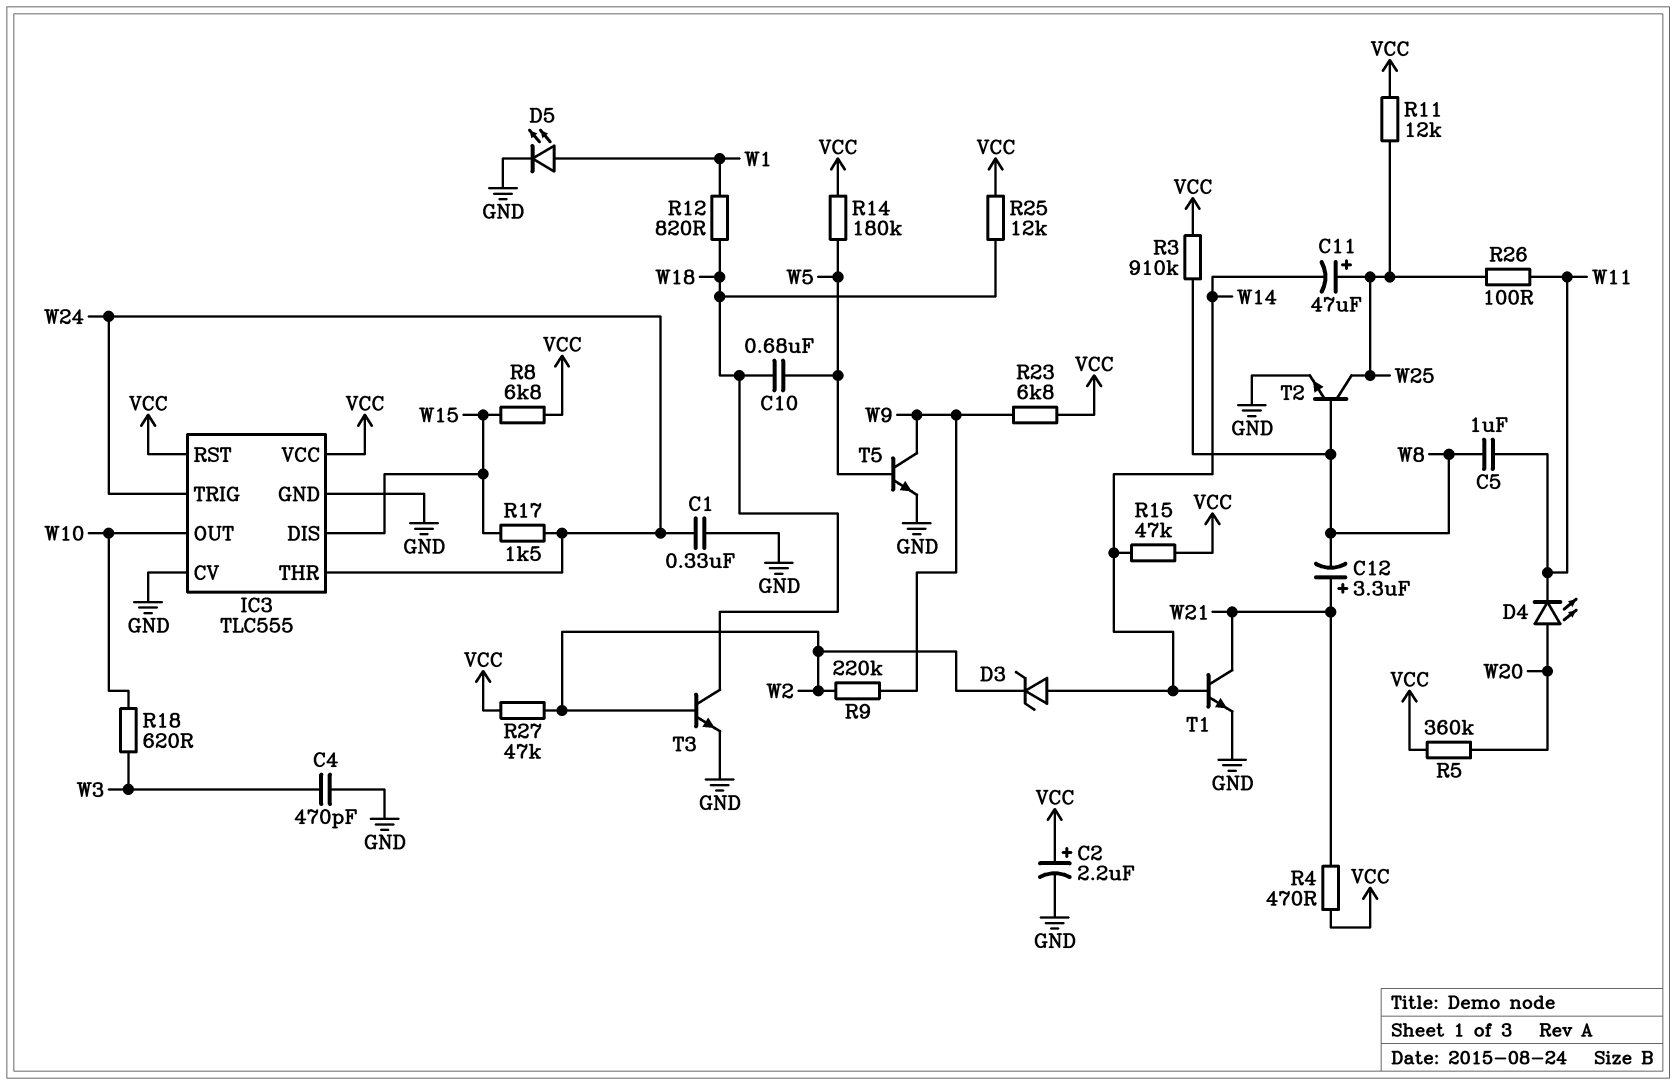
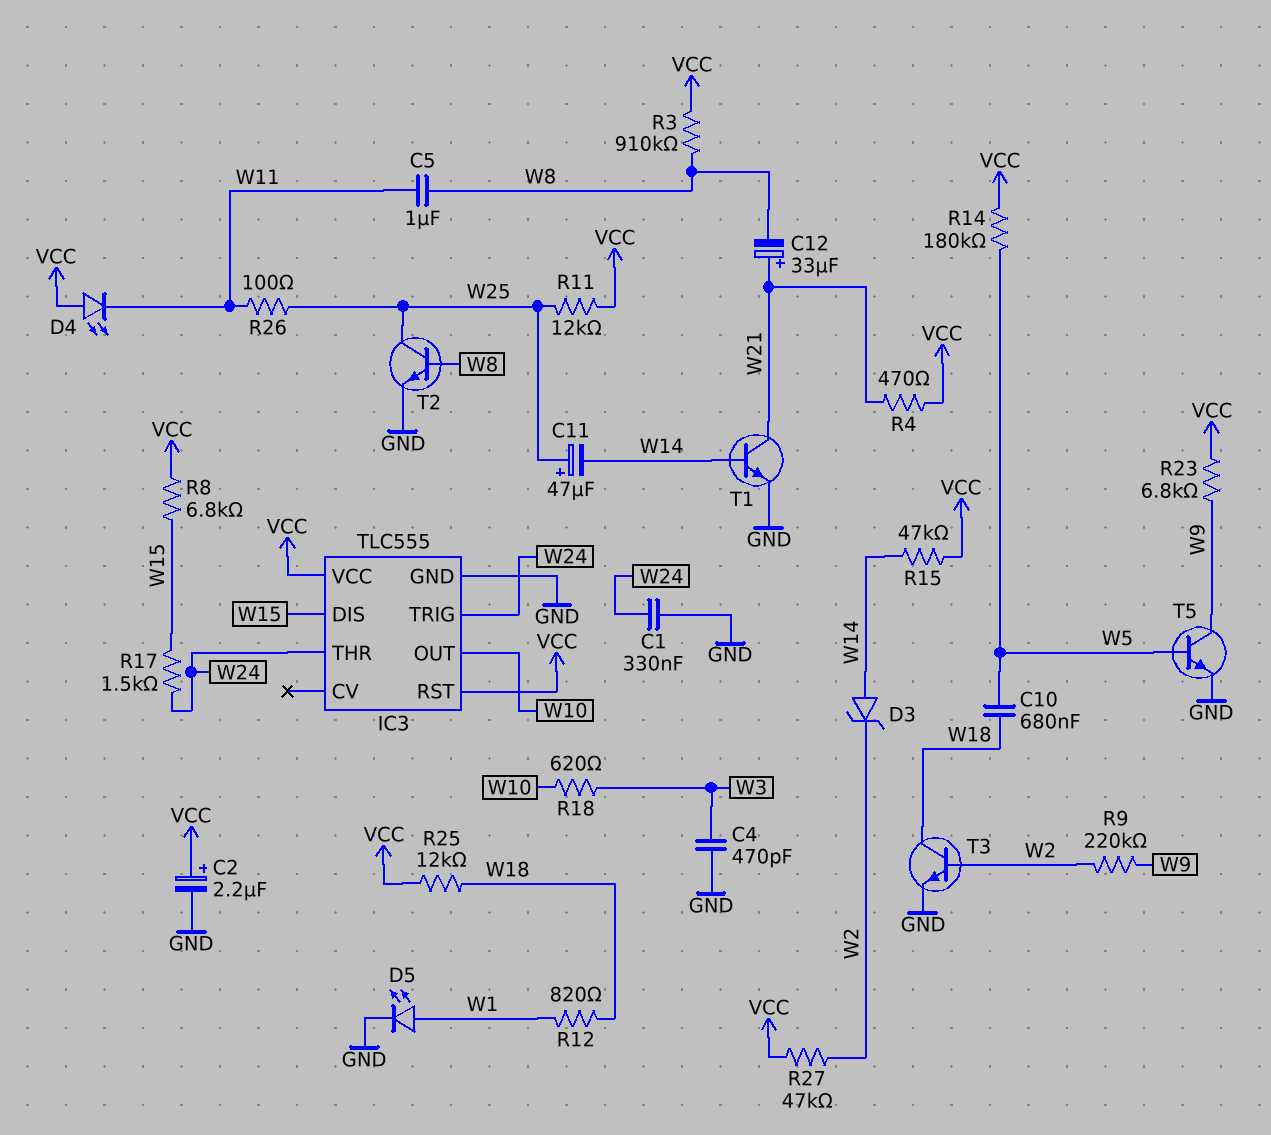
C12: 3.3uF (plus W21, minus W8) -> 33uF (plus W21, minus W8)
D4: LED (A W20, K W11) -> LED (A VCC, K W11)
IC3 pin CV: GND -> none
R5: 360k (VCC, W20) -> none

